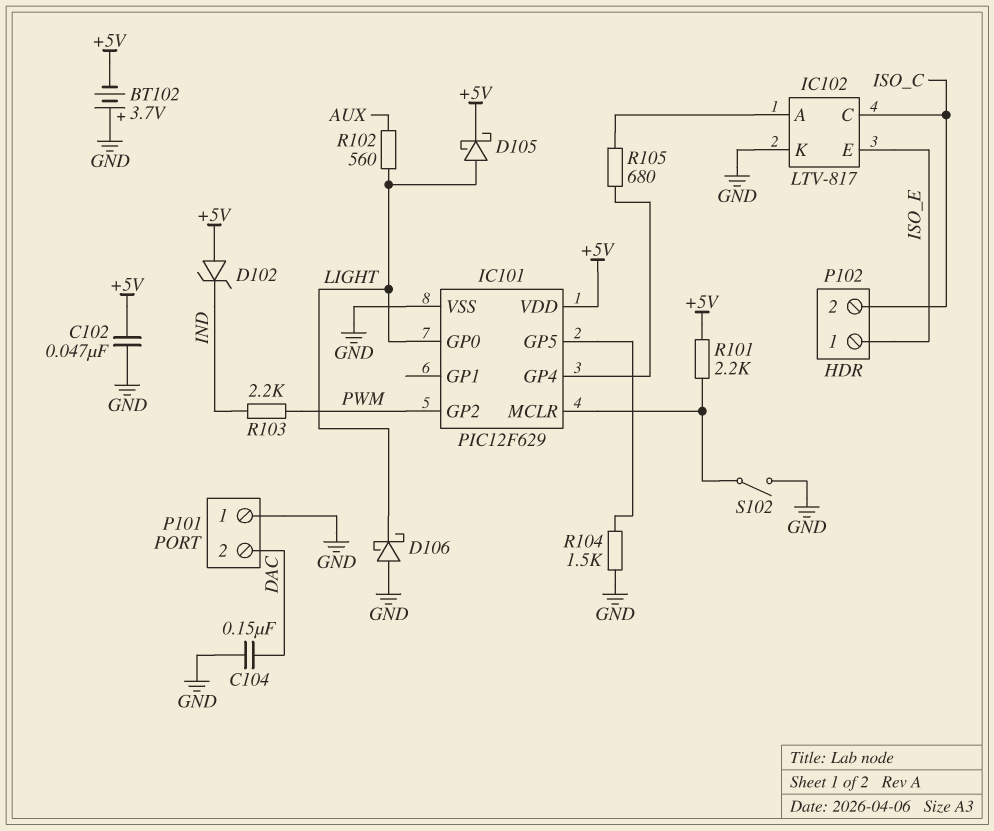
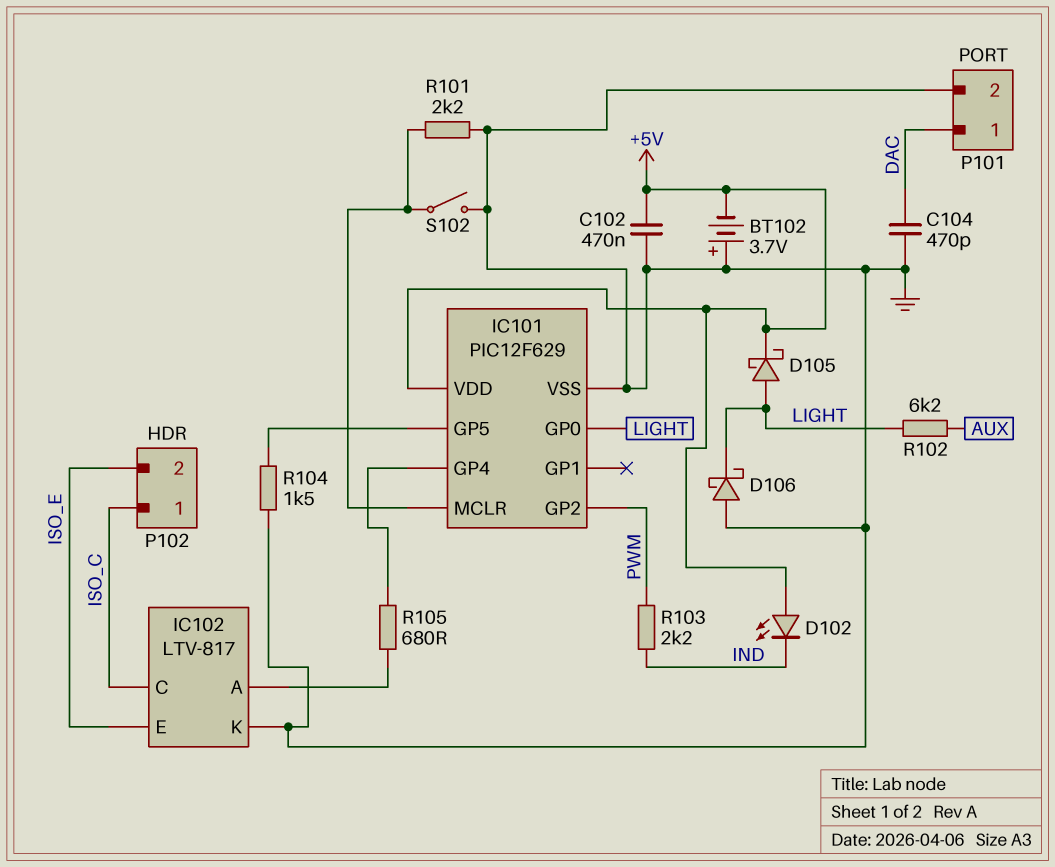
C102: 47nF (+5V, GND) -> 470nF (+5V, GND)
C104: 150nF (DAC, GND) -> 470pF (DAC, GND)
D102: zener (A +5V, K IND) -> LED (A +5V, K IND)
P101 pin 1: GND -> DAC
P101 pin 2: DAC -> GND
P102 pin 1: ISO_E -> ISO_C
P102 pin 2: ISO_C -> ISO_E
R101: 2.2k (+5V, IC101/MCLR) -> 2.2k (GND, IC101/MCLR)
R102: 560 (AUX, LIGHT) -> 6.2k (AUX, LIGHT)

